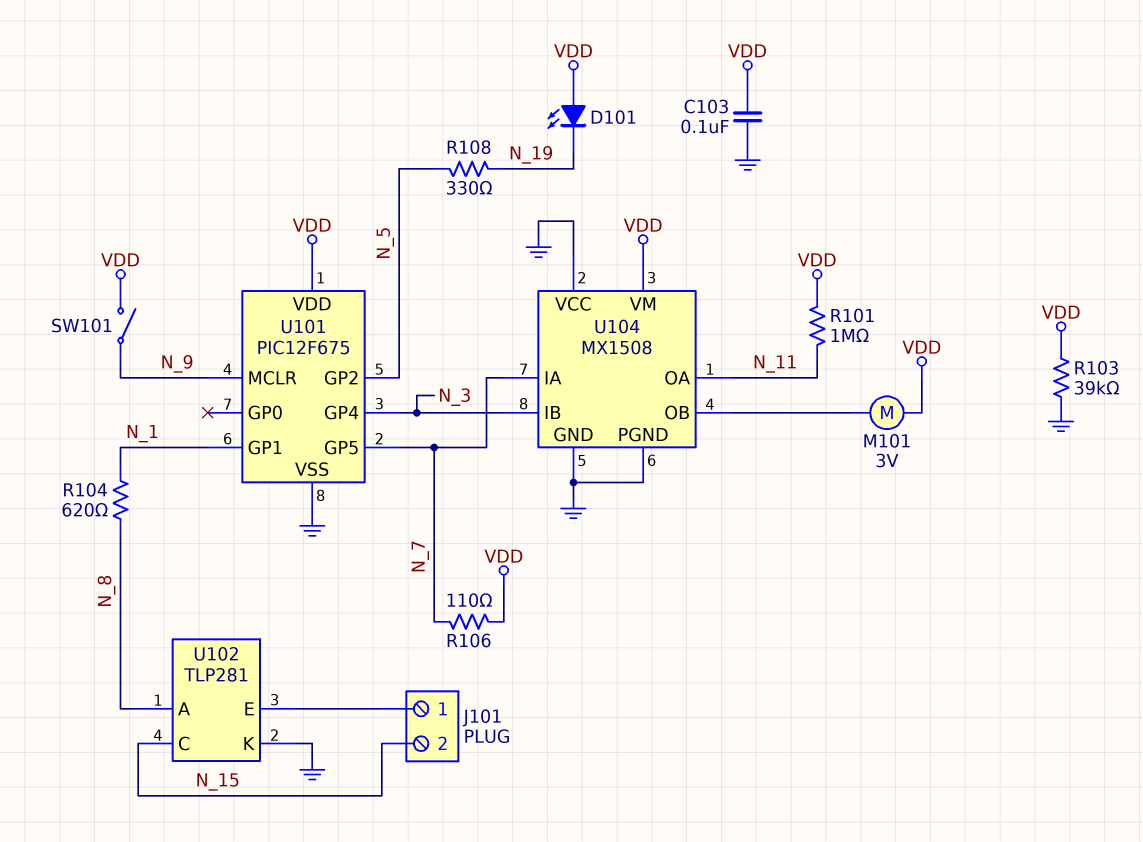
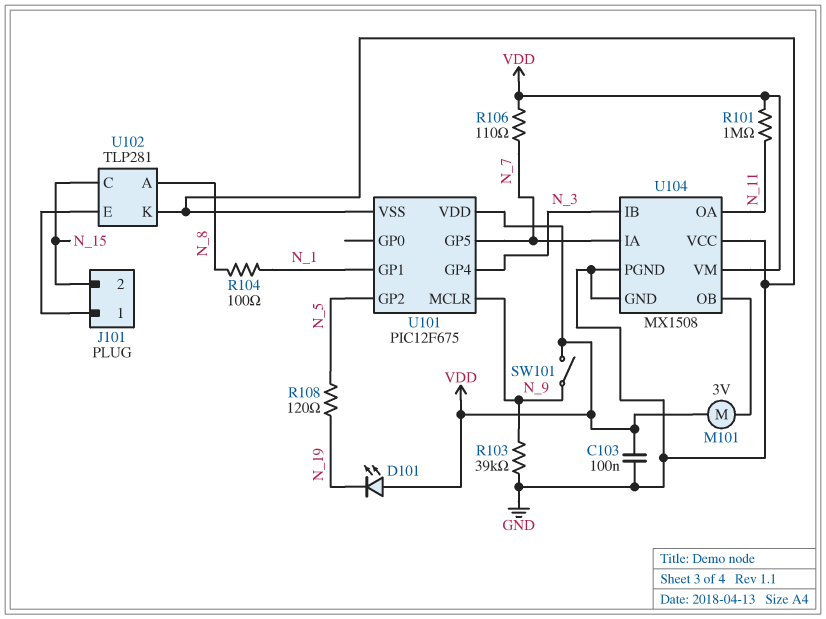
R103: 39k (GND, VDD) -> 39k (GND, N_9)
R104: 620 (N_1, N_8) -> 100 (N_1, N_8)
R108: 330 (N_5, N_19) -> 120 (N_5, N_19)

